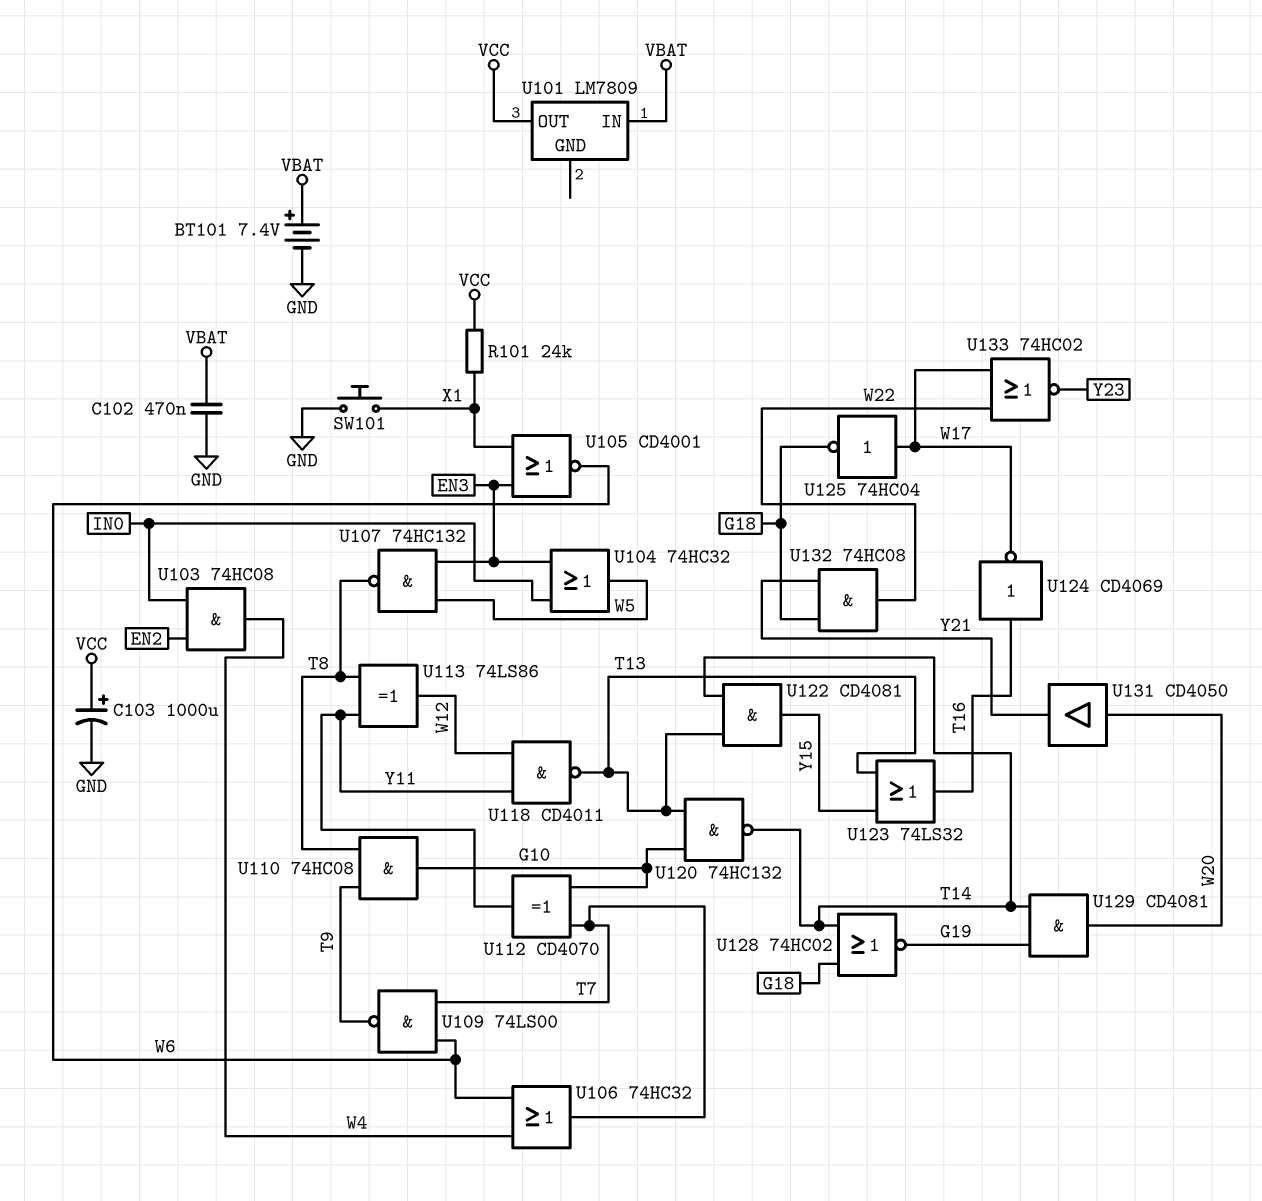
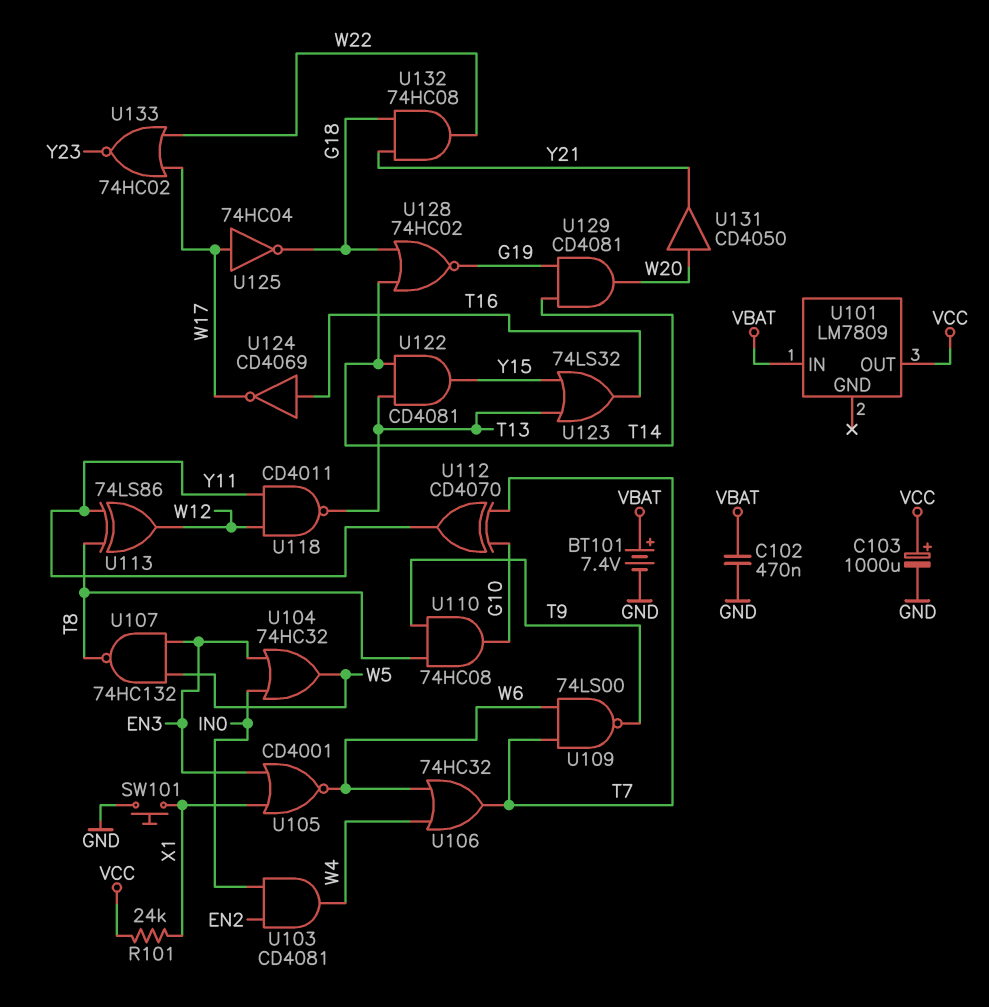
U103: AND 74HC08 (in EN2, in IN0, out W4) -> AND CD4081 (in EN2, in IN0, out W4)
U120: NAND 74HC132 (in G10, in T13, out T14) -> none

